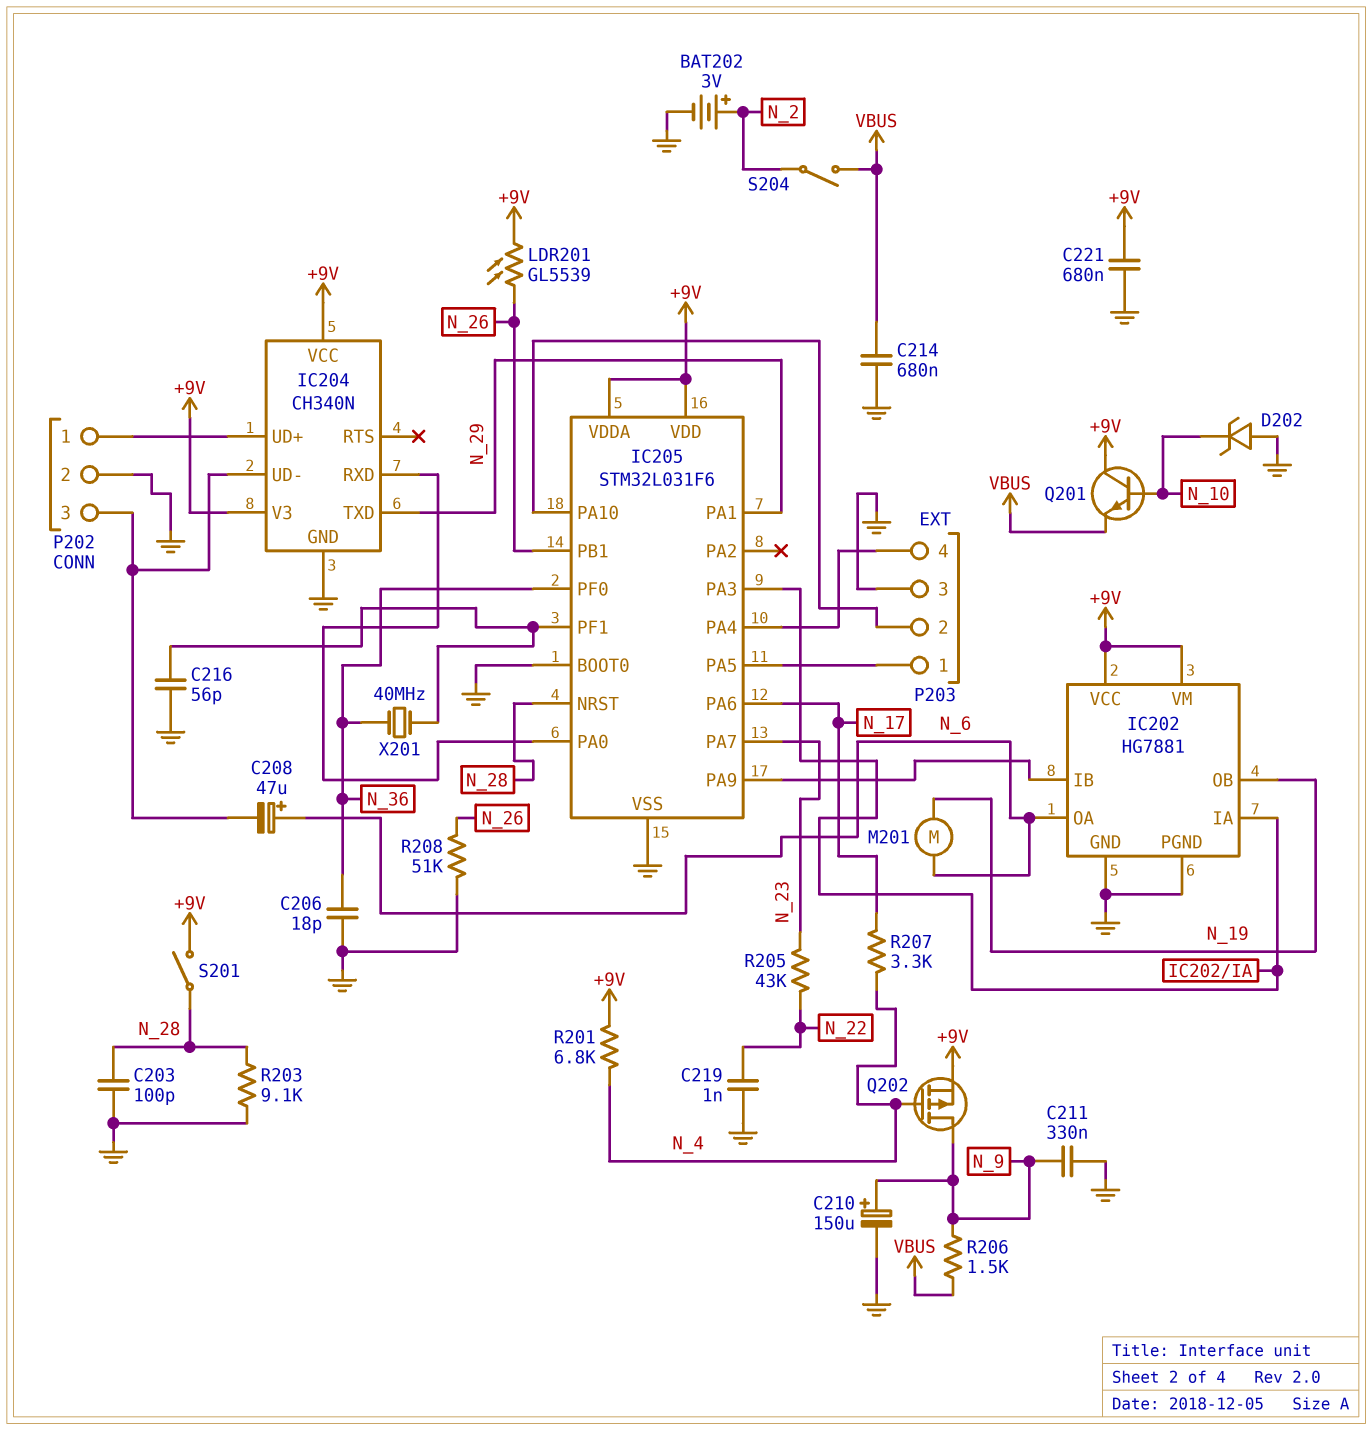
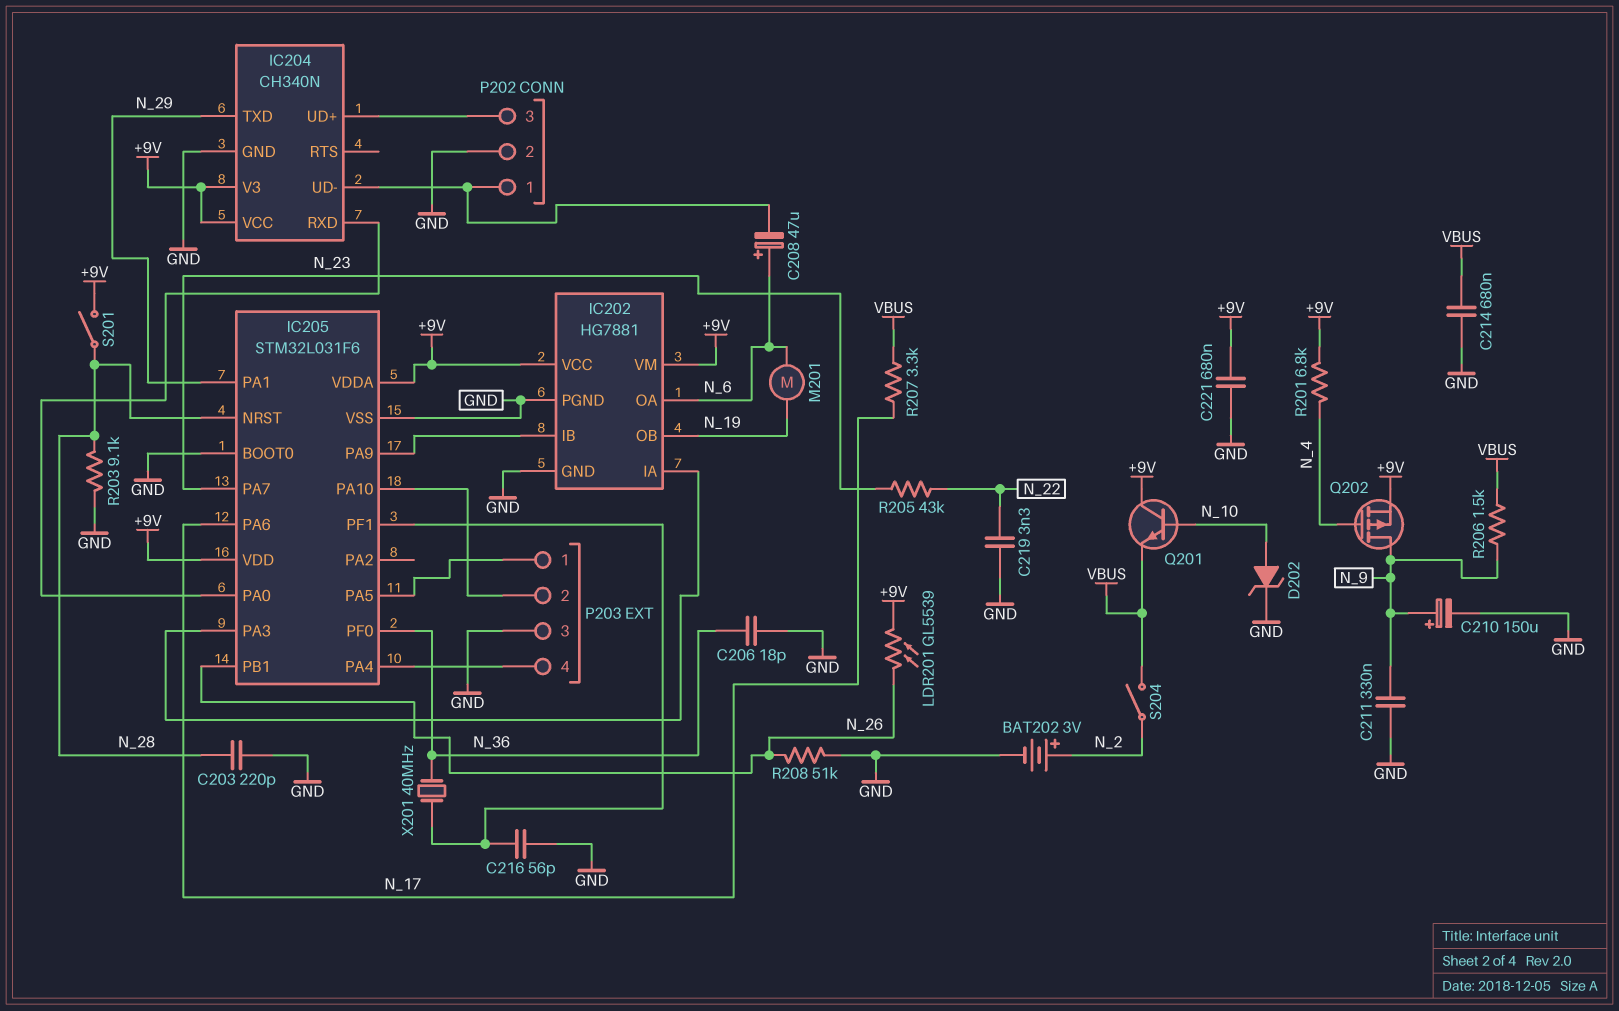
C203: 100pF (GND, N_28) -> 220pF (GND, N_28)
C219: 1nF (GND, N_22) -> 3.3nF (GND, N_22)
D202: zener (A GND, K N_10) -> zener (A N_10, K GND)
P202 pin 1: IC204/UD+ -> IC204/UD-
P202 pin 3: IC204/UD- -> IC204/UD+
R207: 3.3k (N_4, N_17) -> 3.3k (N_17, VBUS)

